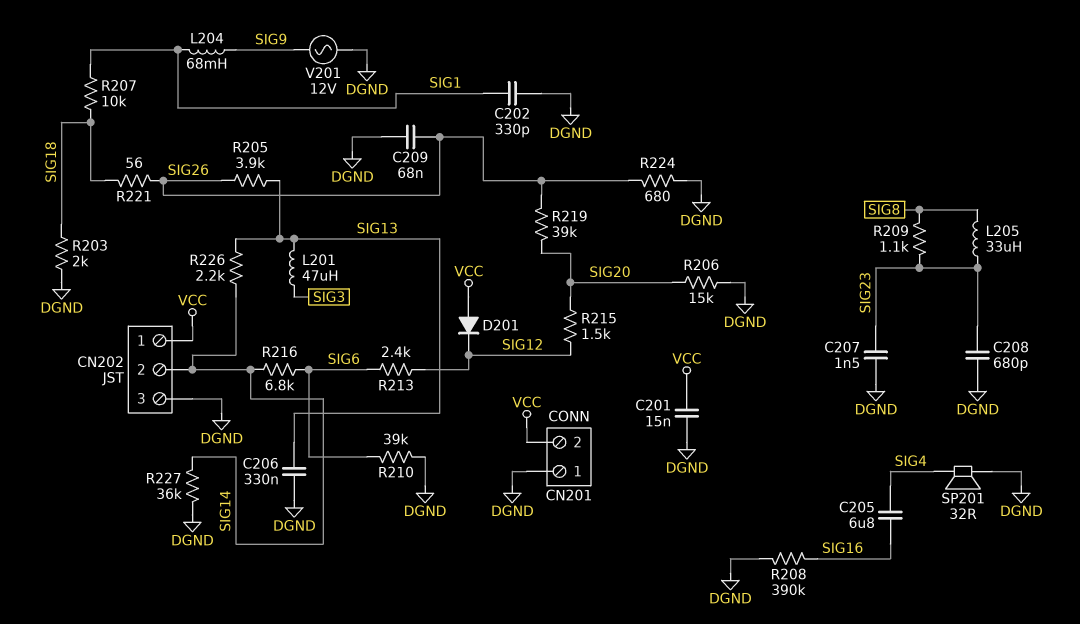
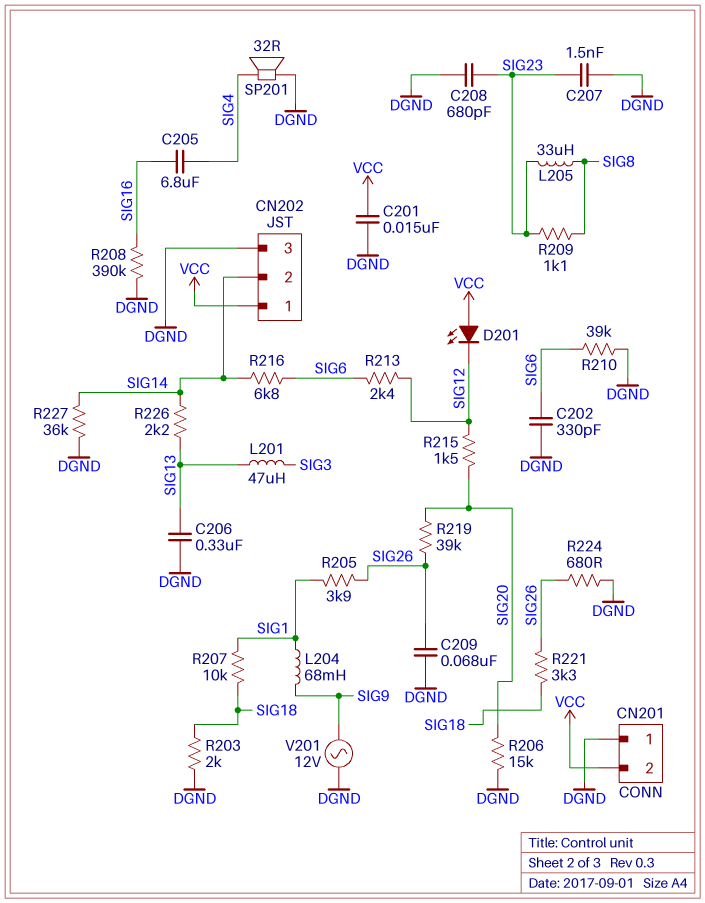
C202: 330pF (DGND, SIG1) -> 330pF (DGND, SIG6)
D201: diode (A VCC, K SIG12) -> LED (A VCC, K SIG12)
R205: 3.9k (SIG13, SIG26) -> 3.9k (SIG1, SIG26)
R221: 56 (SIG18, SIG26) -> 3.3k (SIG18, SIG26)

